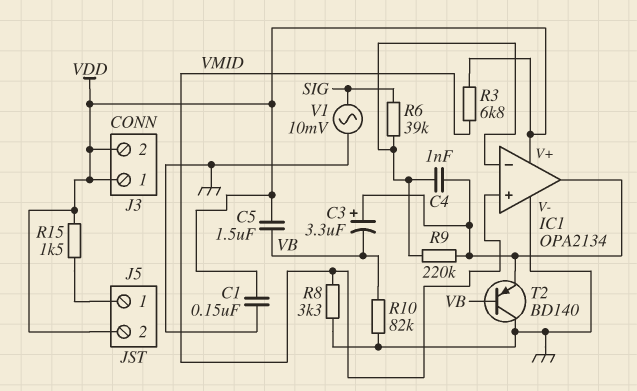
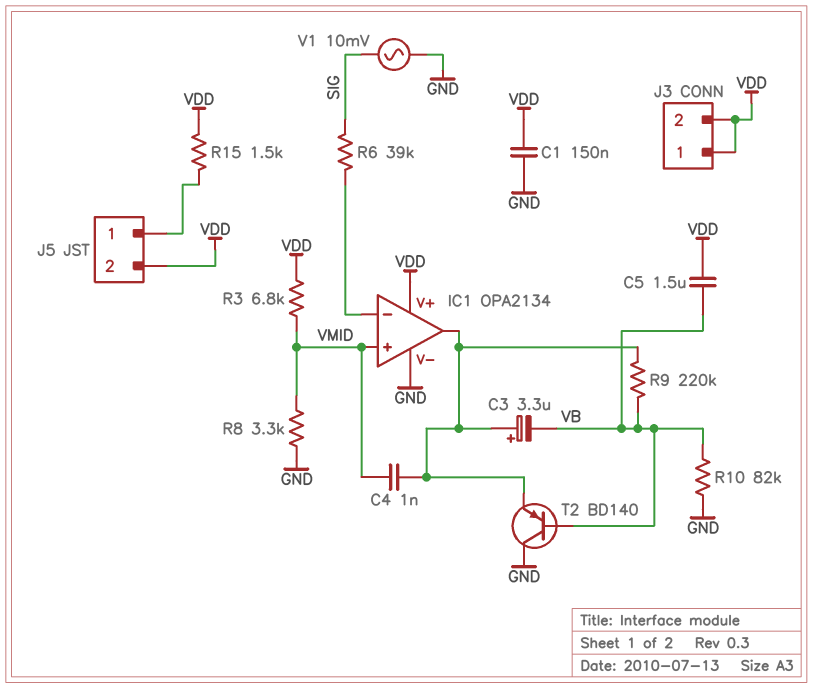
C4: 1nF (IC1/in-, IC1/out) -> 1nF (IC1/out, VMID)
R9: 220k (IC1/in-, IC1/out) -> 220k (IC1/out, VB)

